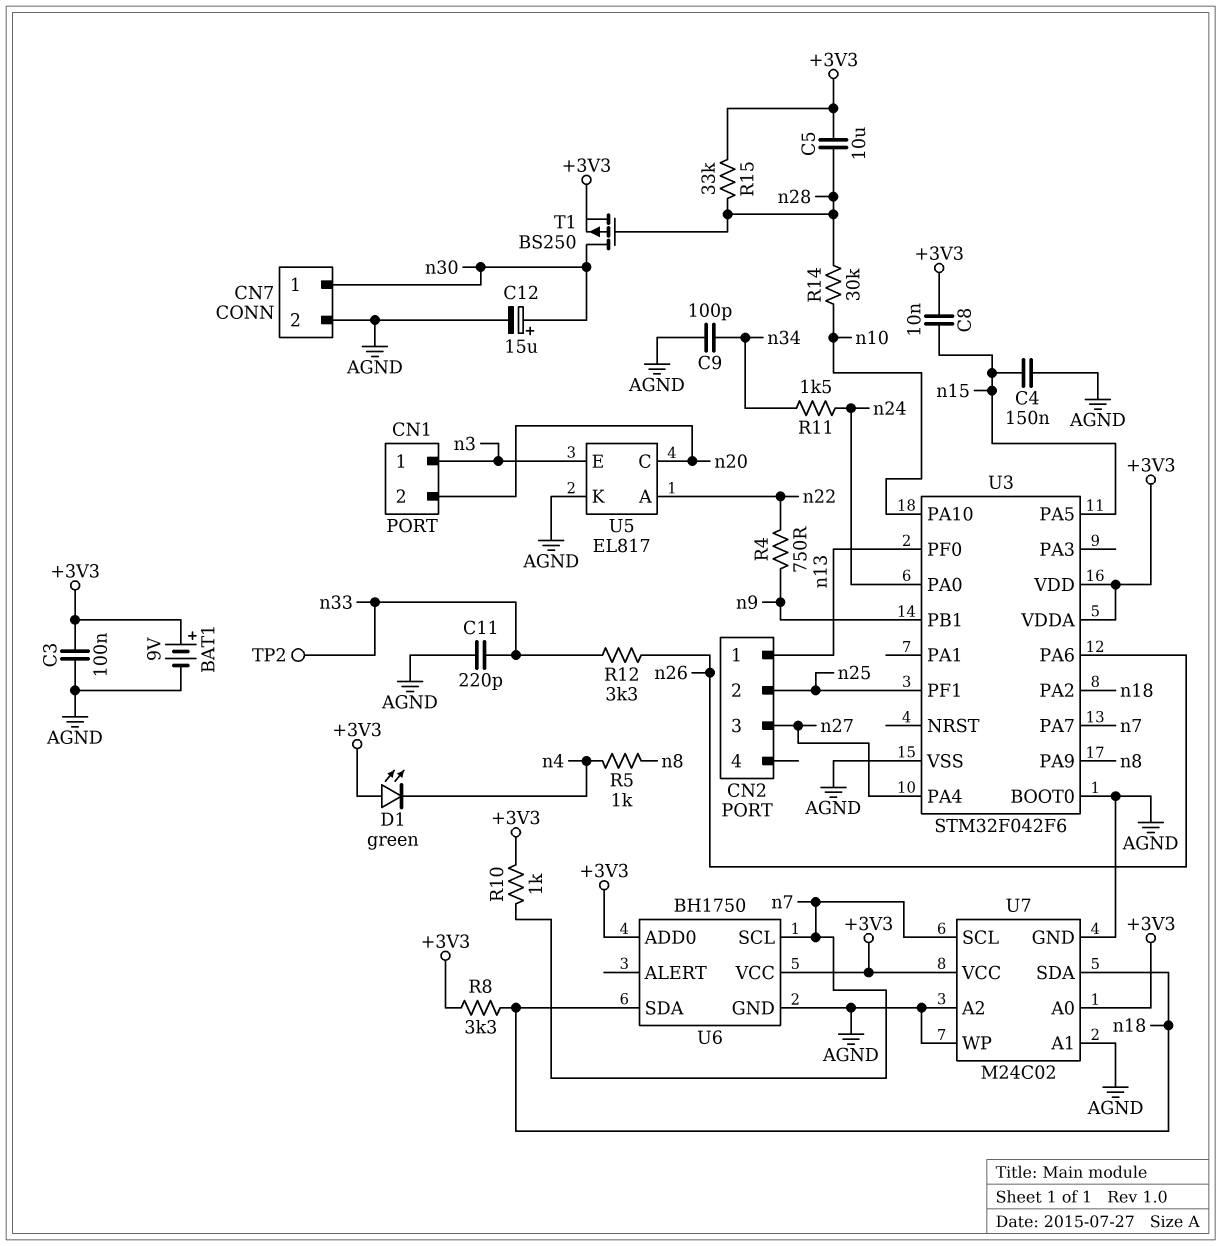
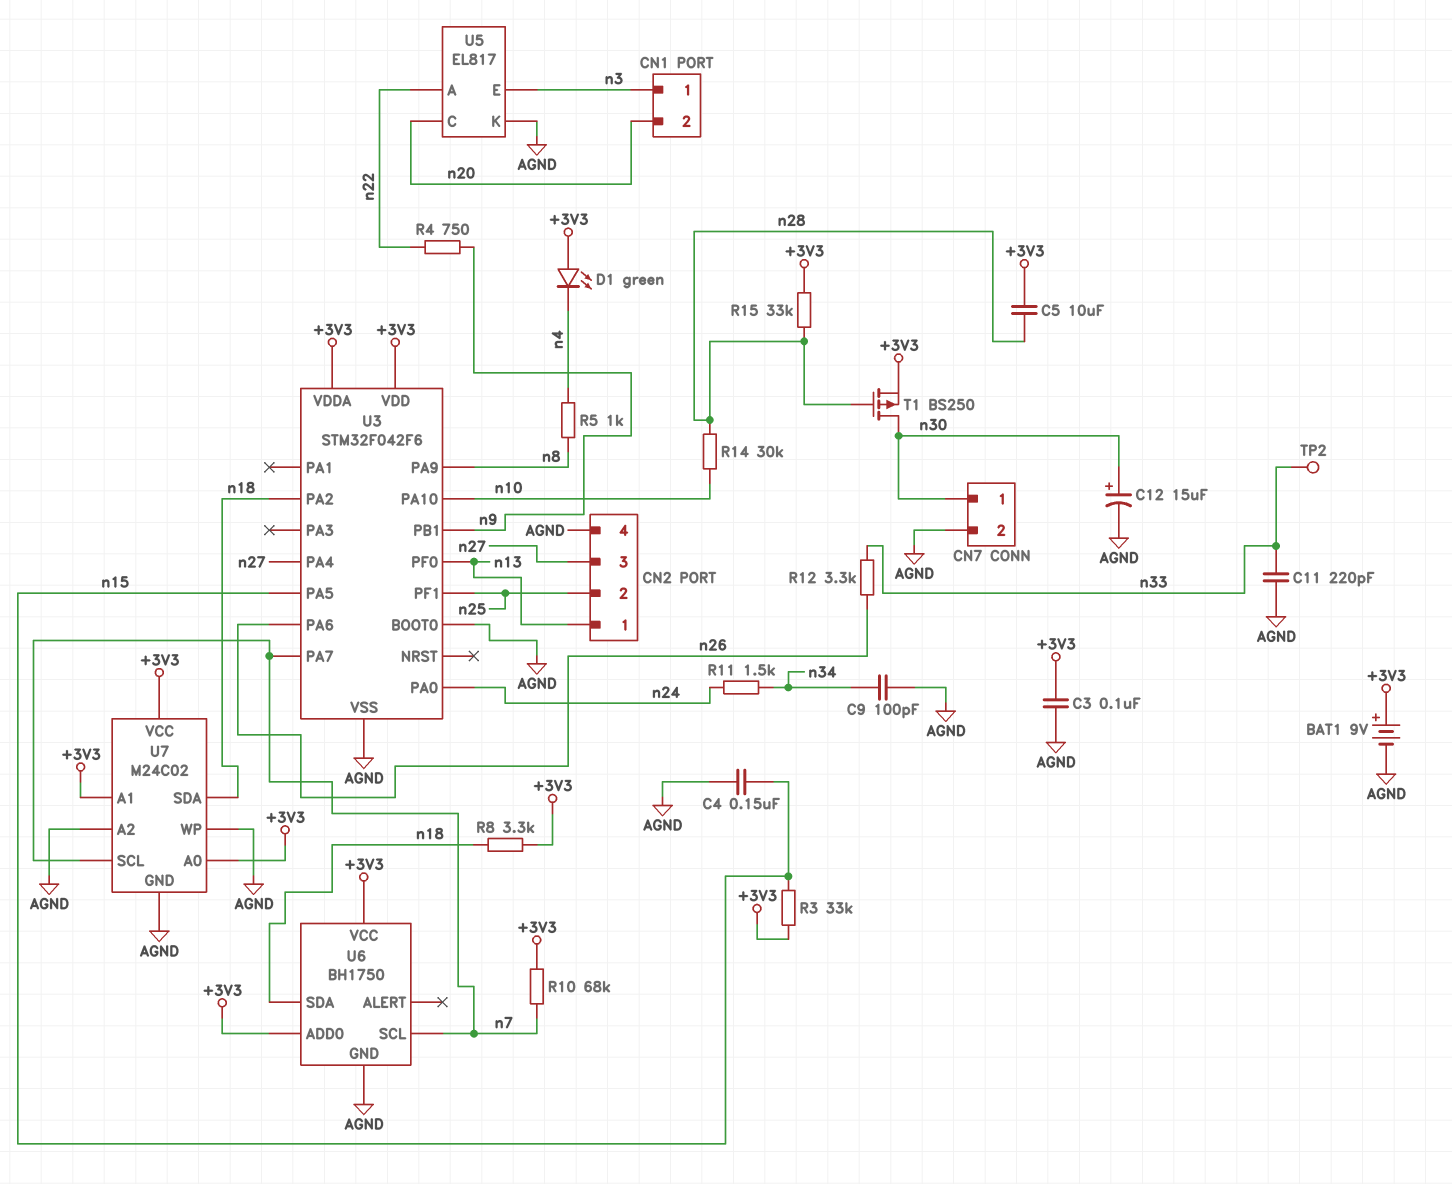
C8: 10nF (+3V3, n15) -> none
CN2 pin 4: none -> AGND
R3: none -> 33k (+3V3, n15)
R10: 1k (+3V3, n7) -> 68k (+3V3, n7)
U7 pin A1: AGND -> +3V3

